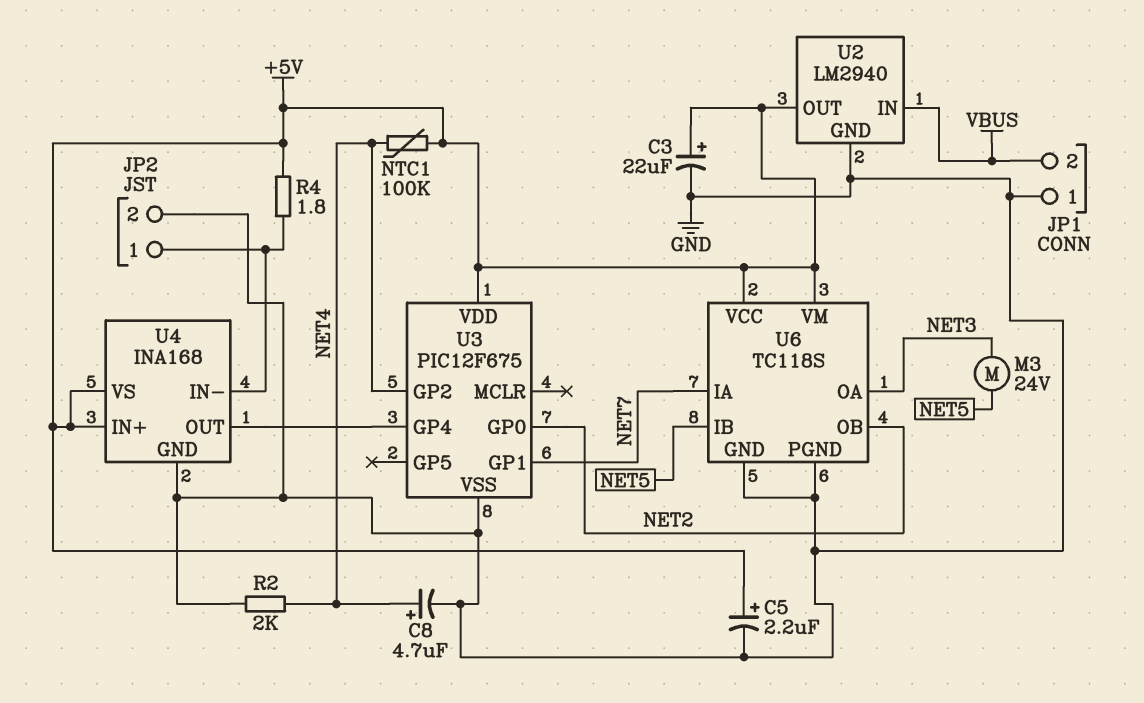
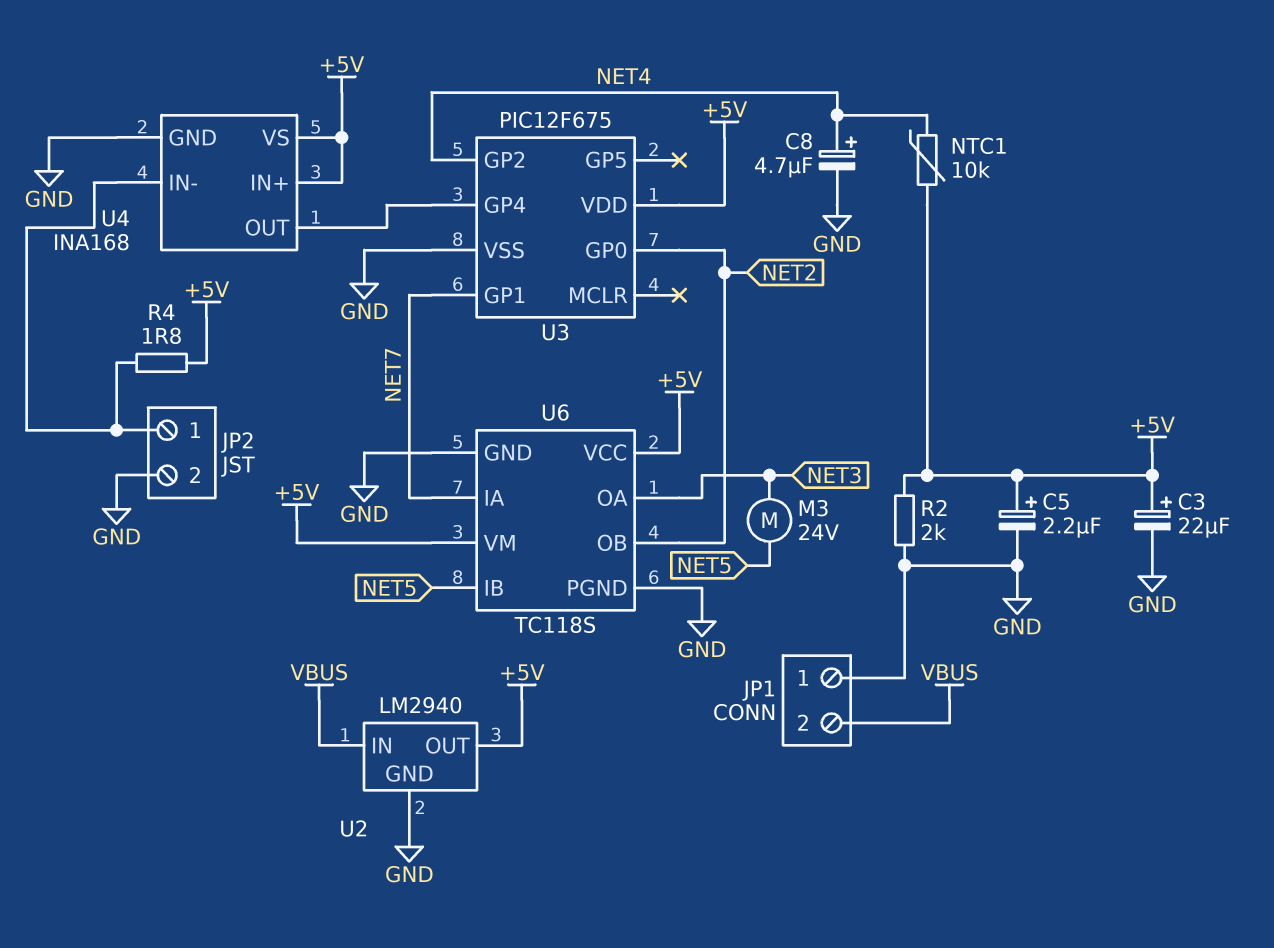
NTC1: 100k (+5V, NET4) -> 10k (+5V, NET4)
R2: 2k (GND, NET4) -> 2k (+5V, GND)

